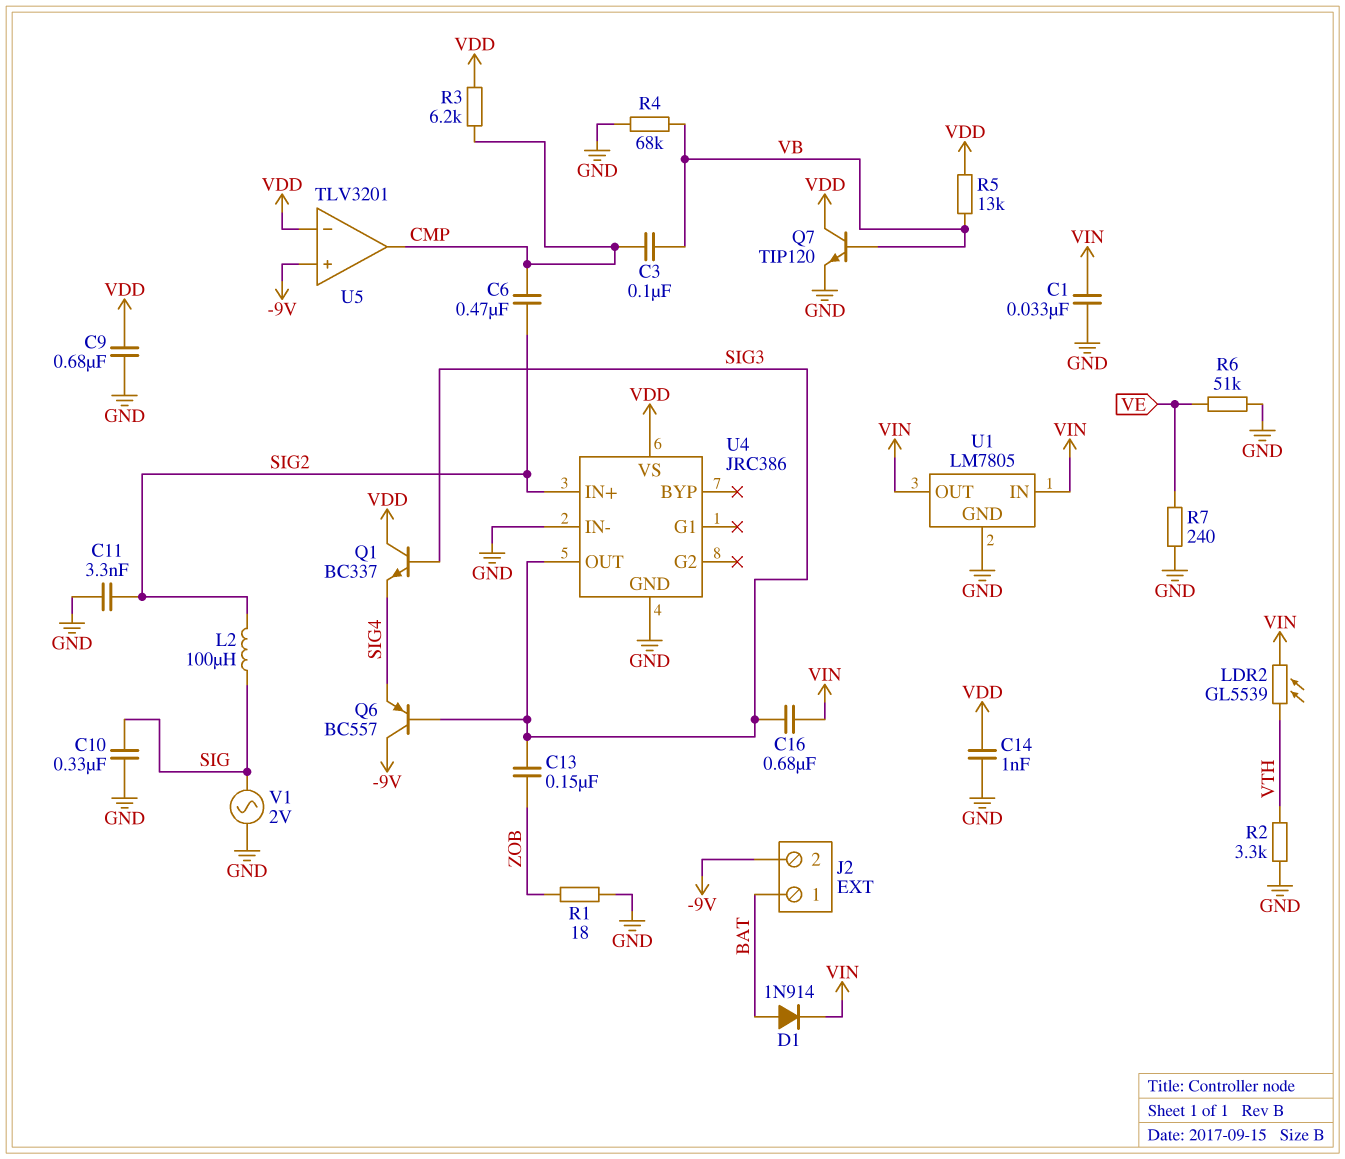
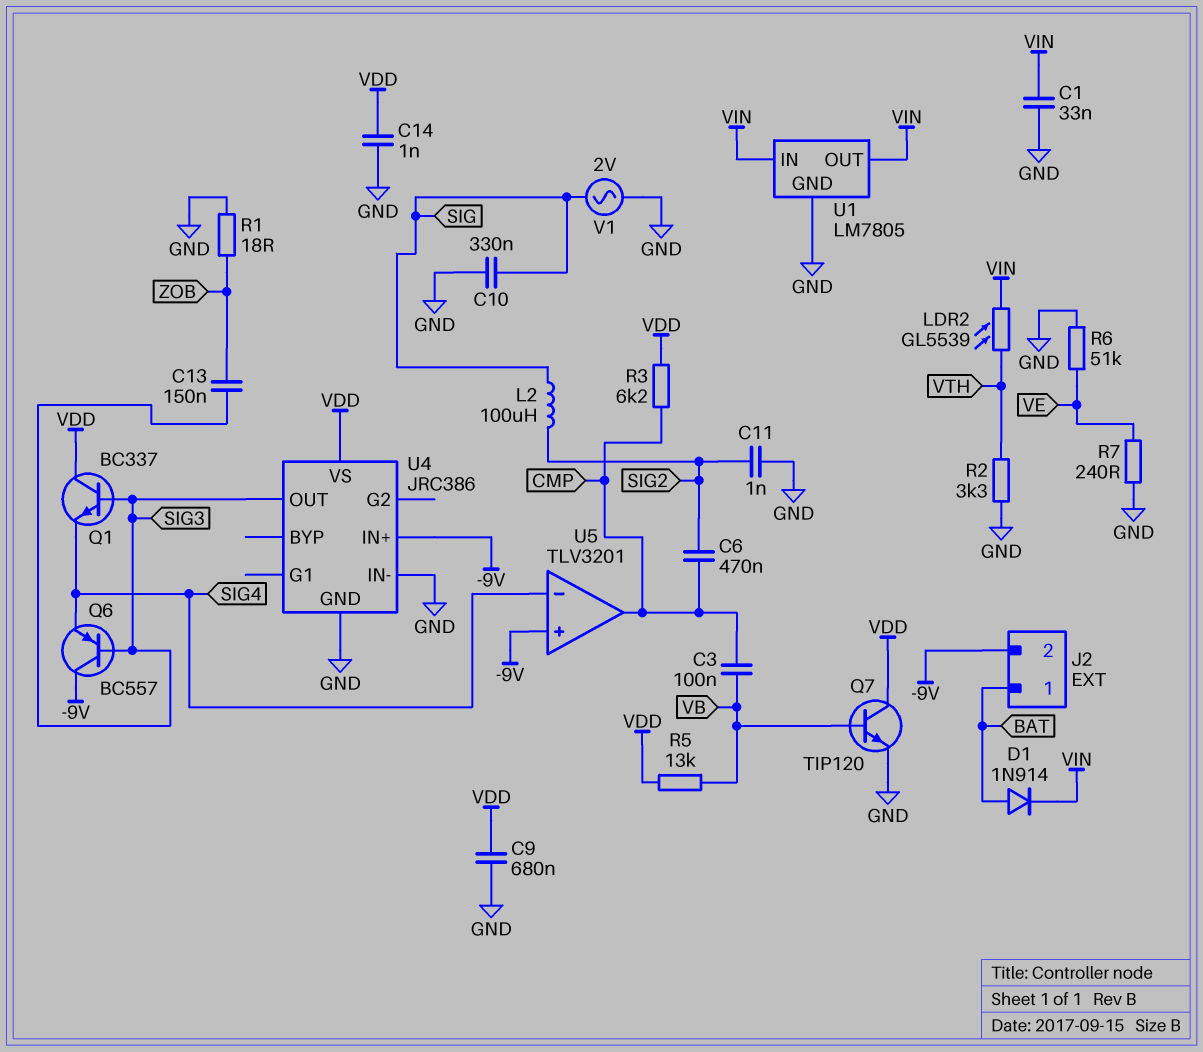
C11: 3.3nF (GND, SIG2) -> 1nF (GND, SIG2)
C16: 680nF (SIG3, VIN) -> none
R4: 68k (GND, VB) -> none
U4 pin IN+: SIG2 -> -9V
U5 pin in-: VDD -> SIG4

